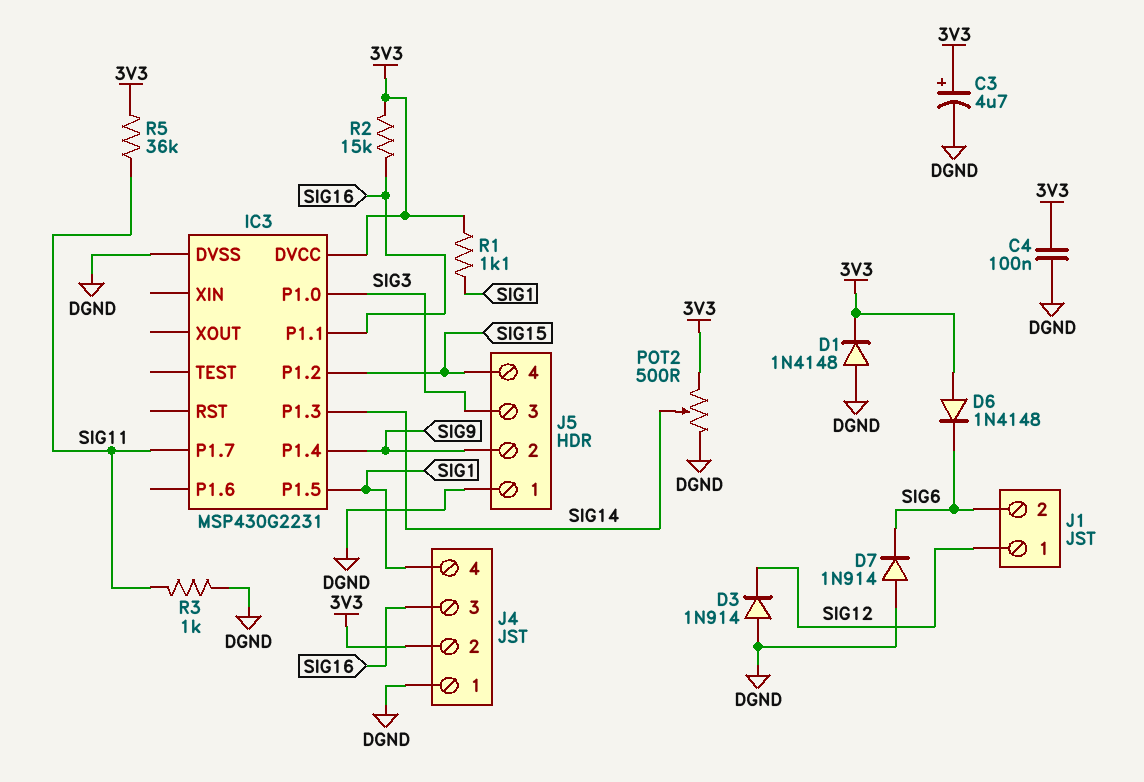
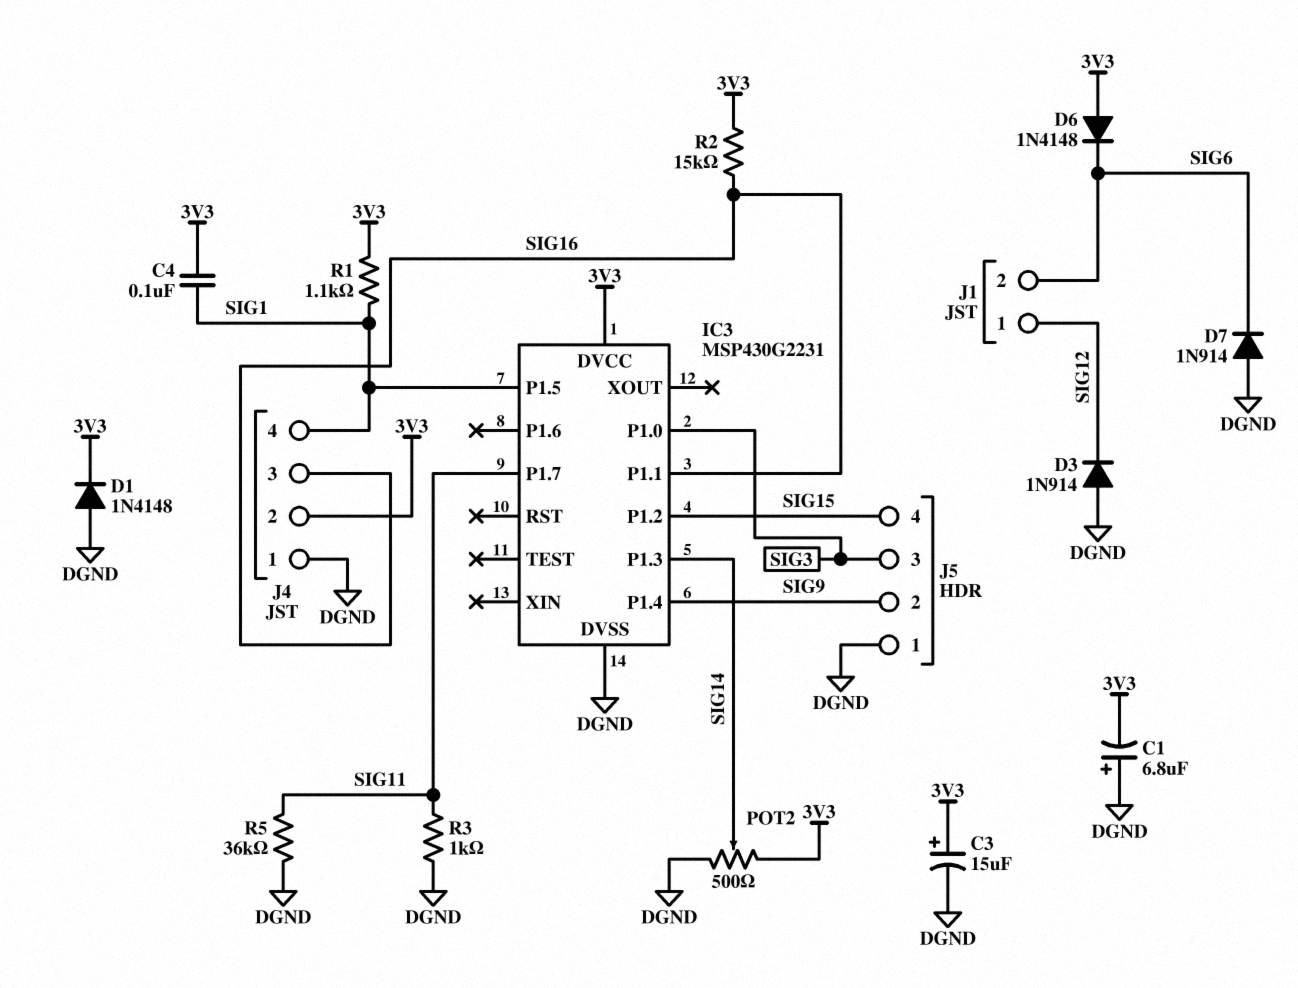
C1: none -> 6.8uF (plus DGND, minus 3V3)
C3: 4.7uF (plus 3V3, minus DGND) -> 15uF (plus 3V3, minus DGND)
C4: 100nF (3V3, DGND) -> 100nF (3V3, SIG1)
R5: 36k (3V3, SIG11) -> 36k (DGND, SIG11)

